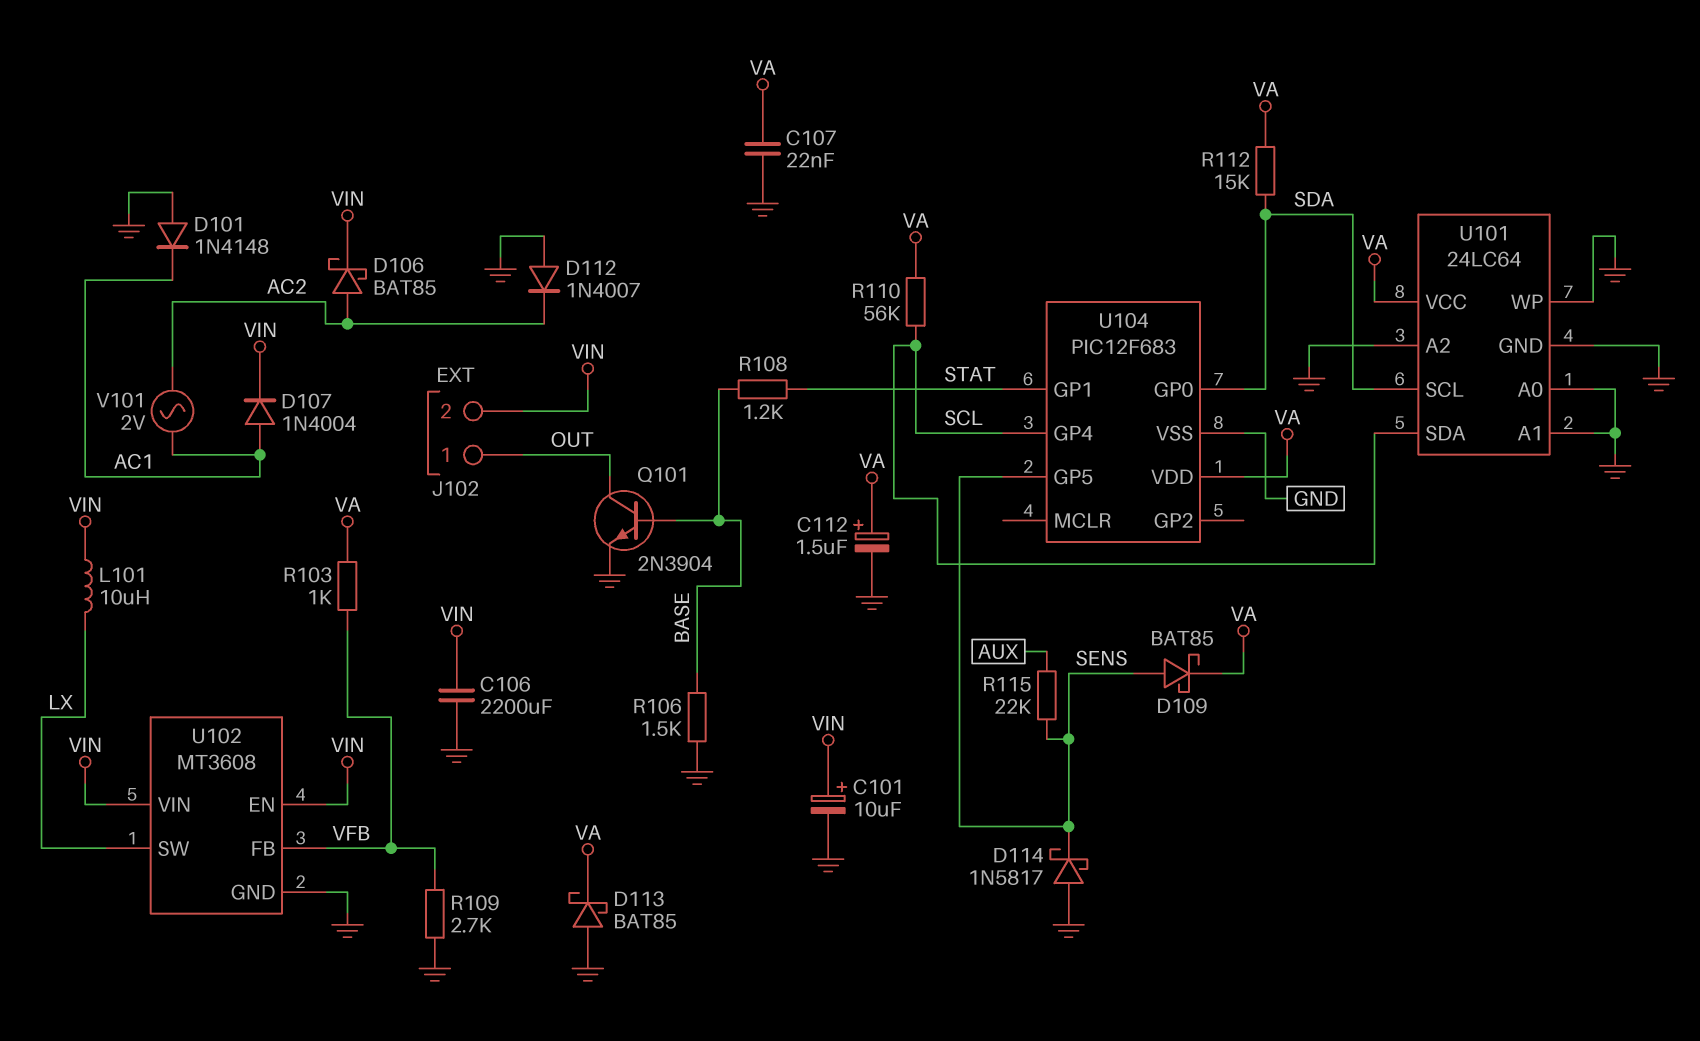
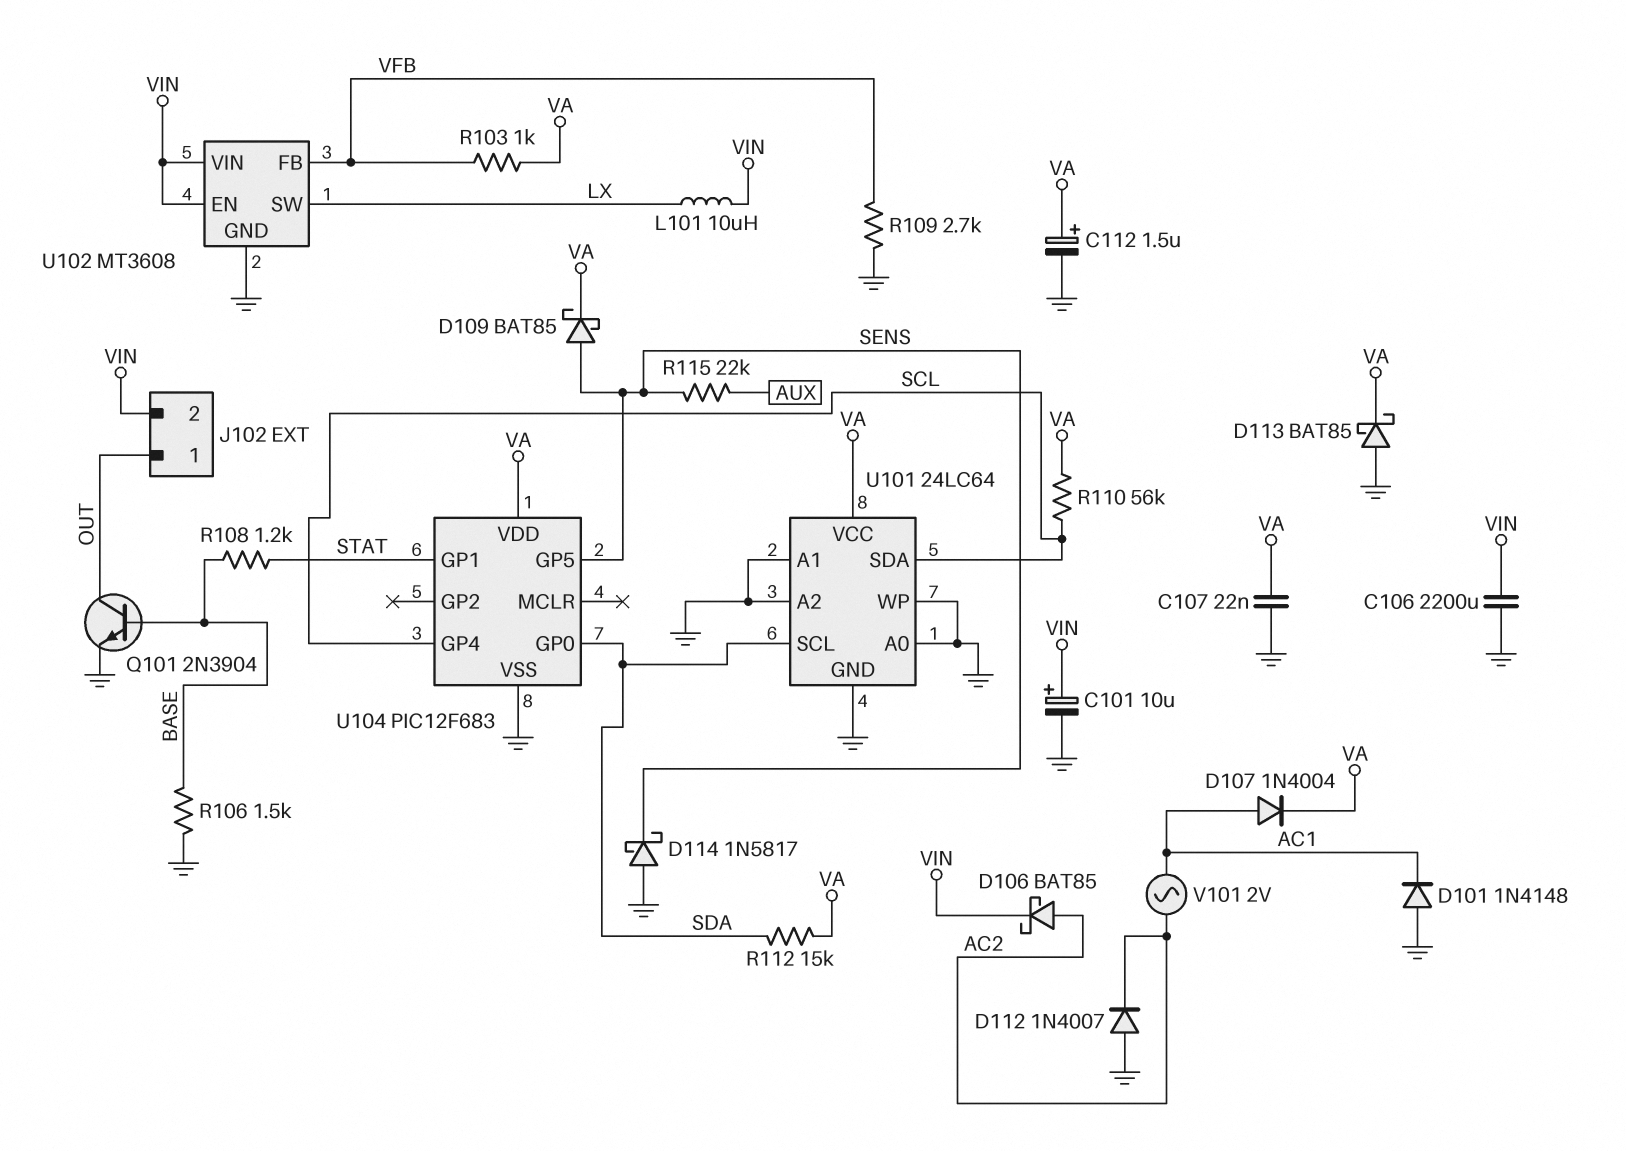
D107: diode 1N4004 (A AC1, K VIN) -> diode 1N4004 (A AC1, K VA)

